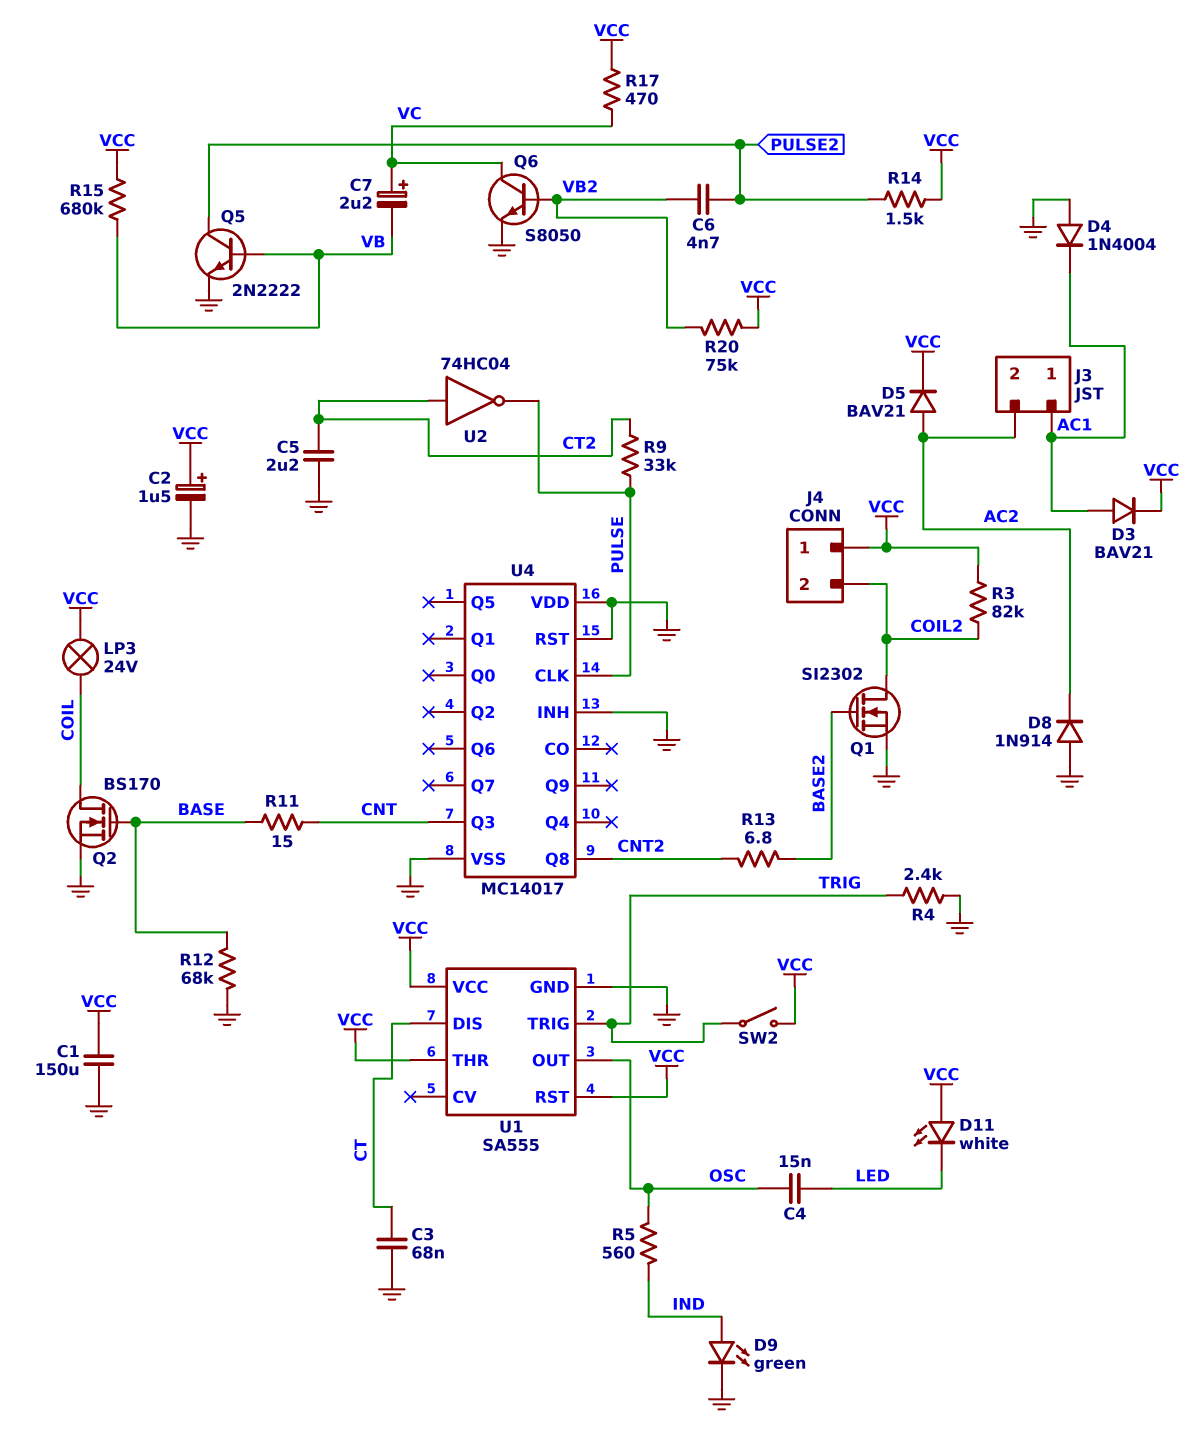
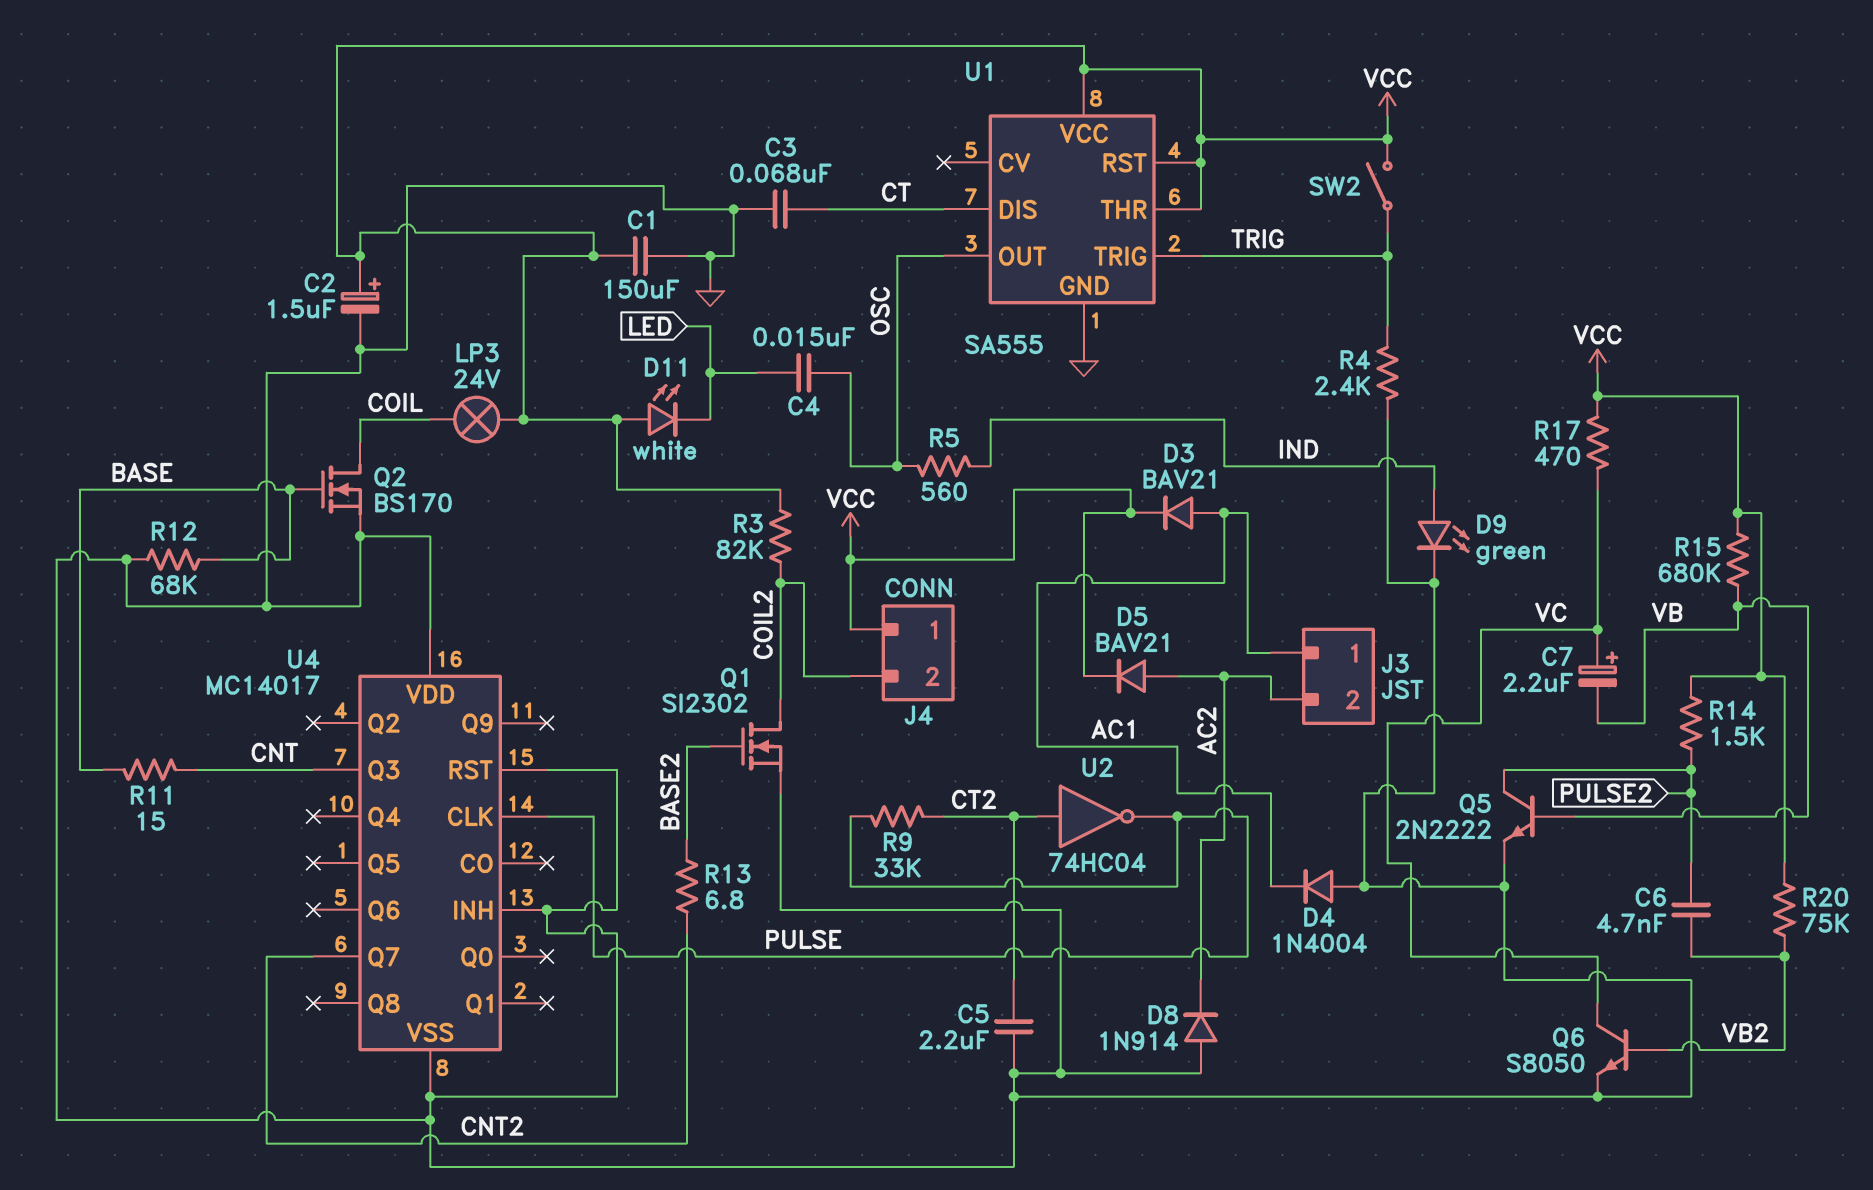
U4 pin Q7: none -> CNT2
U4 pin Q8: CNT2 -> none

